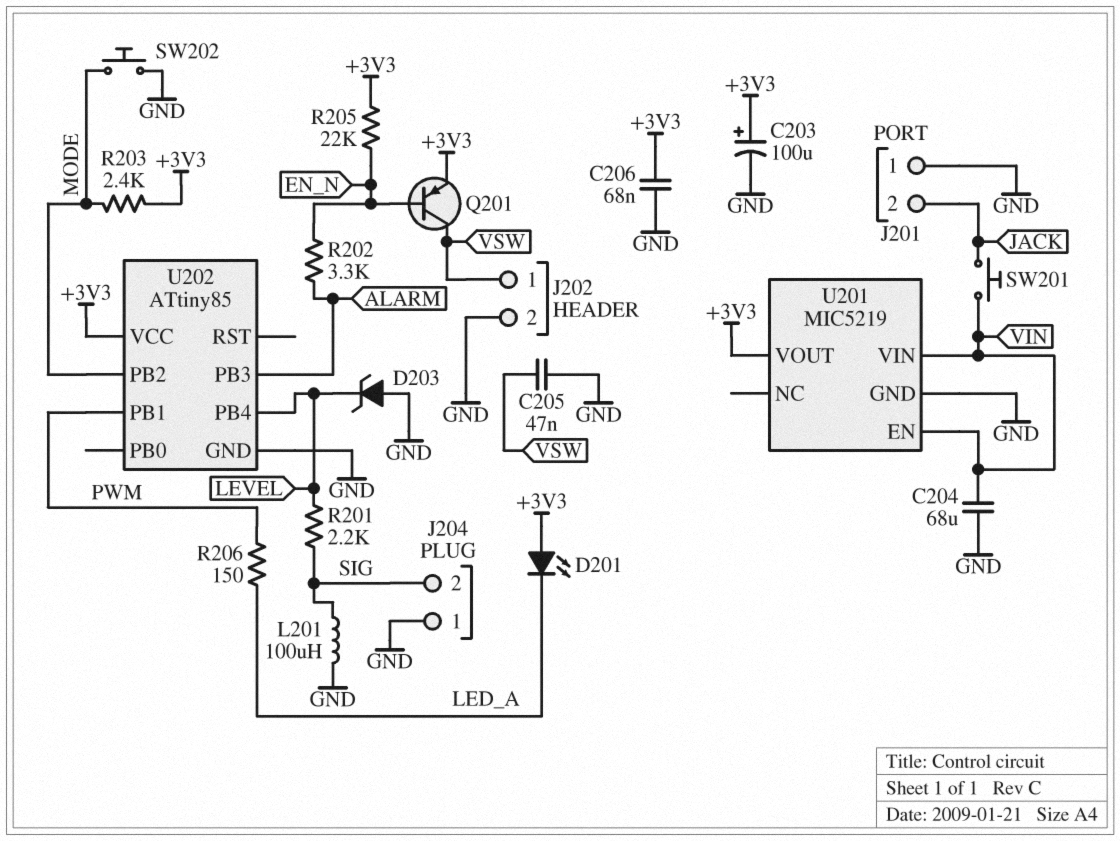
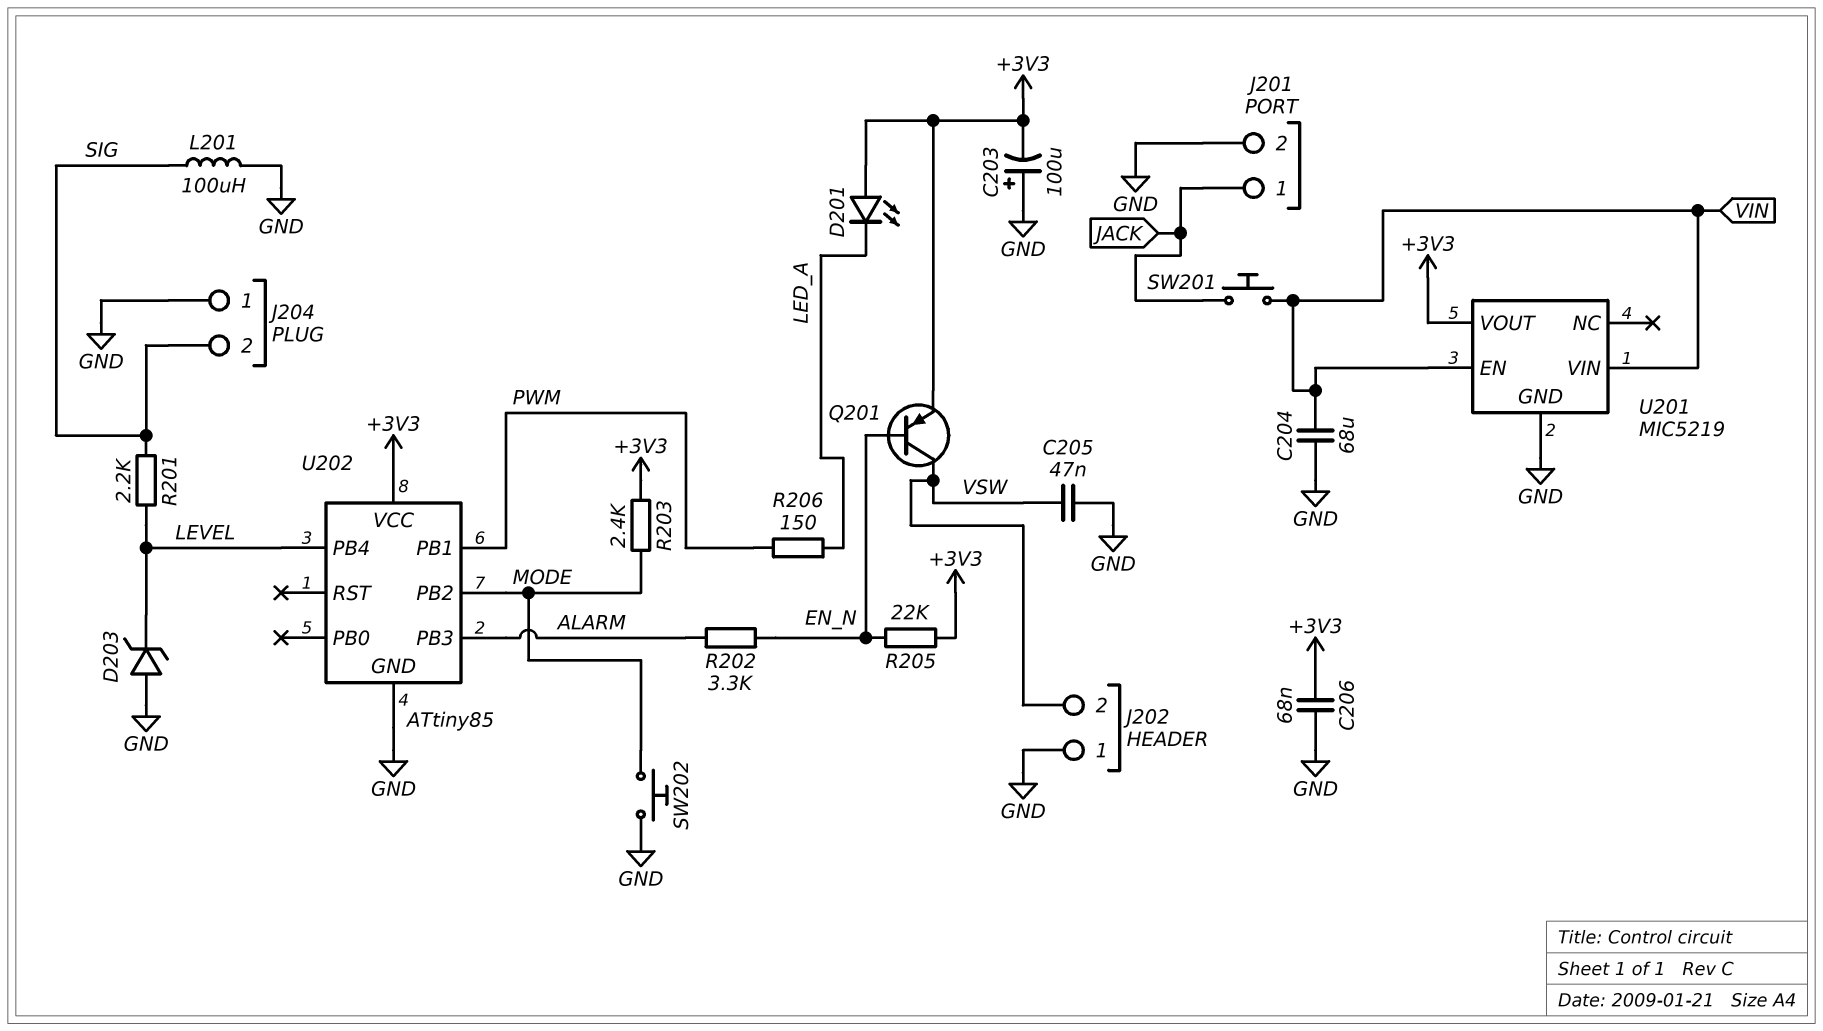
C203: 100uF (plus +3V3, minus GND) -> 100uF (plus GND, minus +3V3)
J201 pin 1: GND -> JACK
J201 pin 2: JACK -> GND
J202 pin 1: VSW -> GND
J202 pin 2: GND -> VSW

